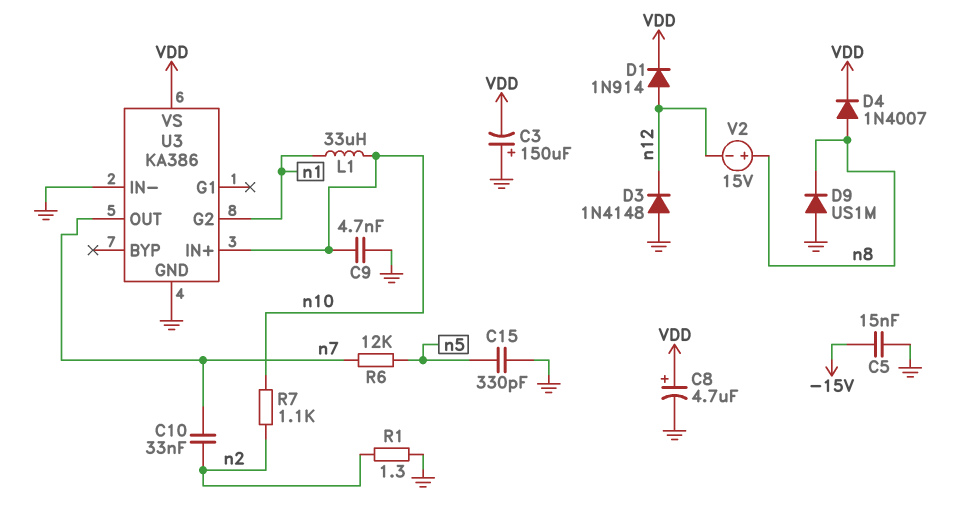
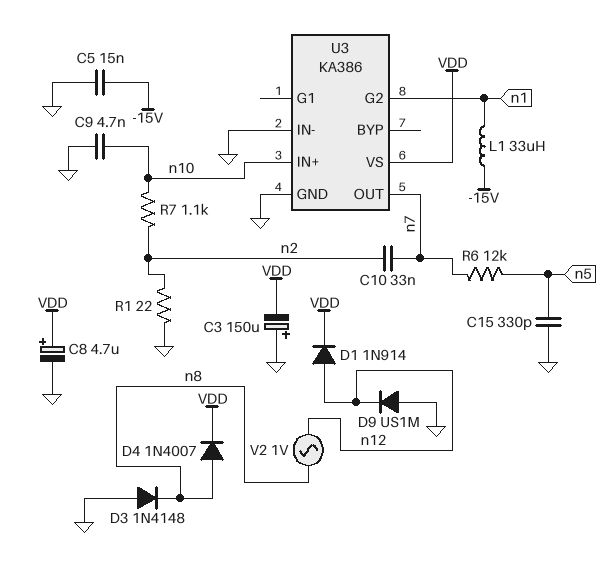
D3: diode 1N4148 (A GND, K n12) -> diode 1N4148 (A GND, K n8)
D9: diode US1M (A GND, K n8) -> diode US1M (A GND, K n12)
L1: 33uH (n1, n10) -> 33uH (-15V, n1)
R1: 1.3 (GND, n2) -> 22 (GND, n2)
V2: 15V (plus n8, minus n12) -> AC 1V (n8, n12)

